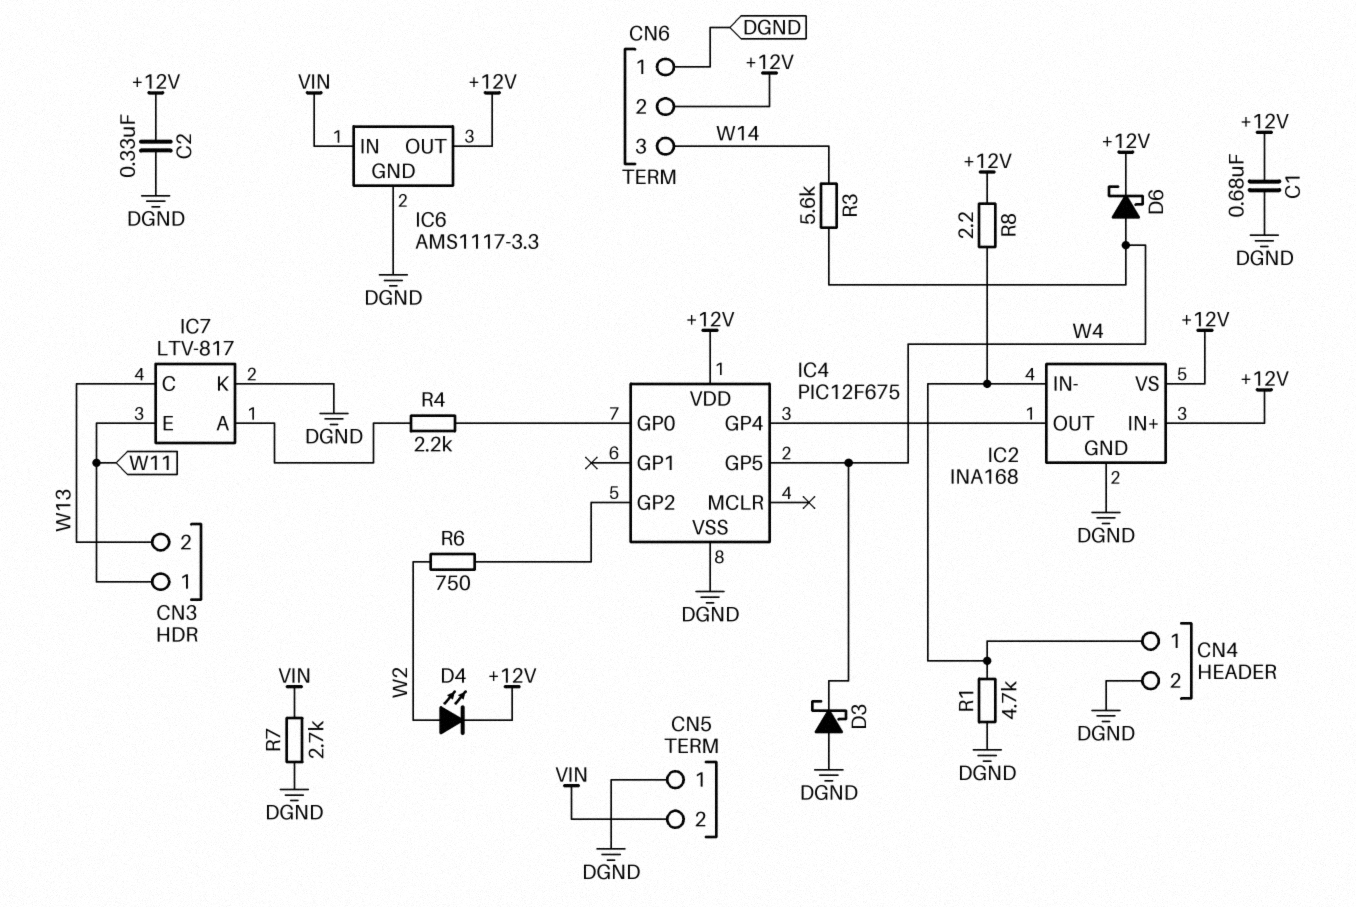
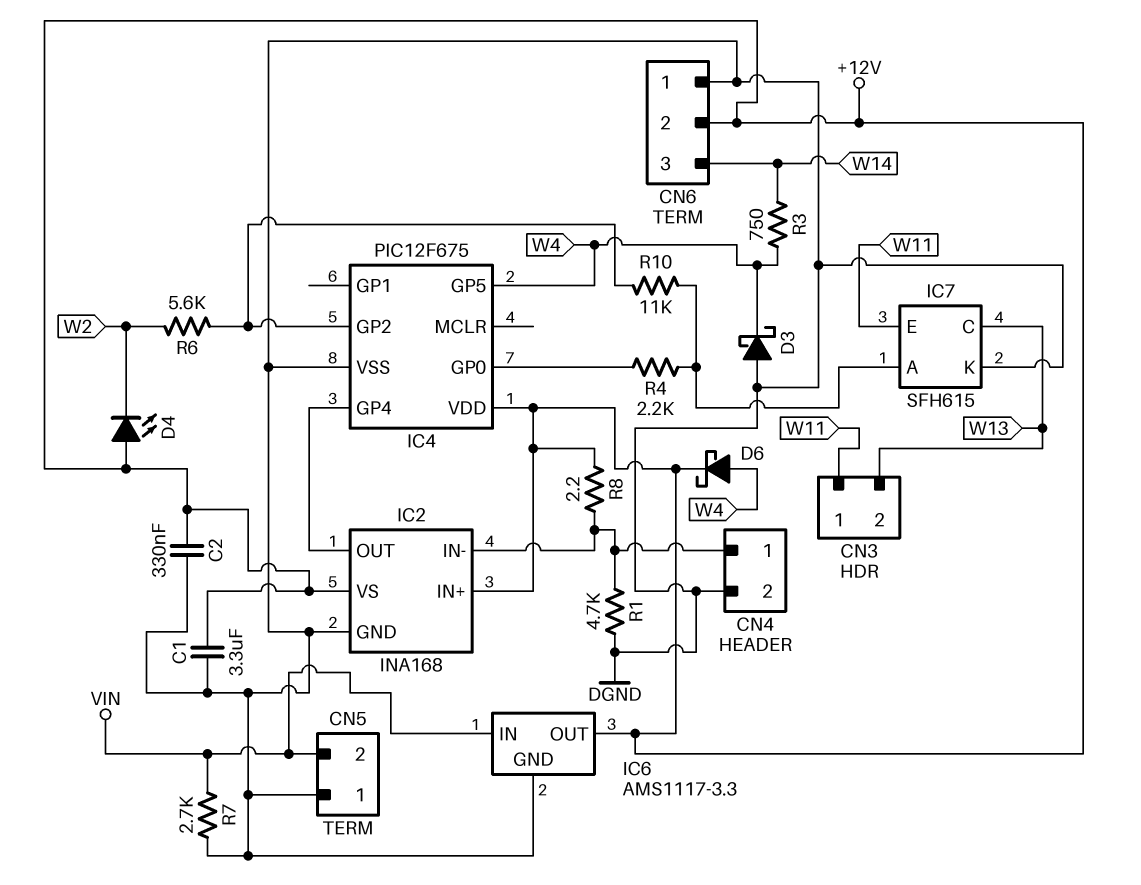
C1: 680nF (+12V, DGND) -> 3.3uF (+12V, DGND)
D4: LED (A W2, K +12V) -> LED (A +12V, K W2)
IC7: LTV-817 -> SFH615
R3: 5.6k (W4, W14) -> 750 (W4, W14)
R6: 750 (IC4/GP2, W2) -> 5.6k (IC4/GP2, W2)
R10: none -> 11k (IC4/GP2, IC7/A)

